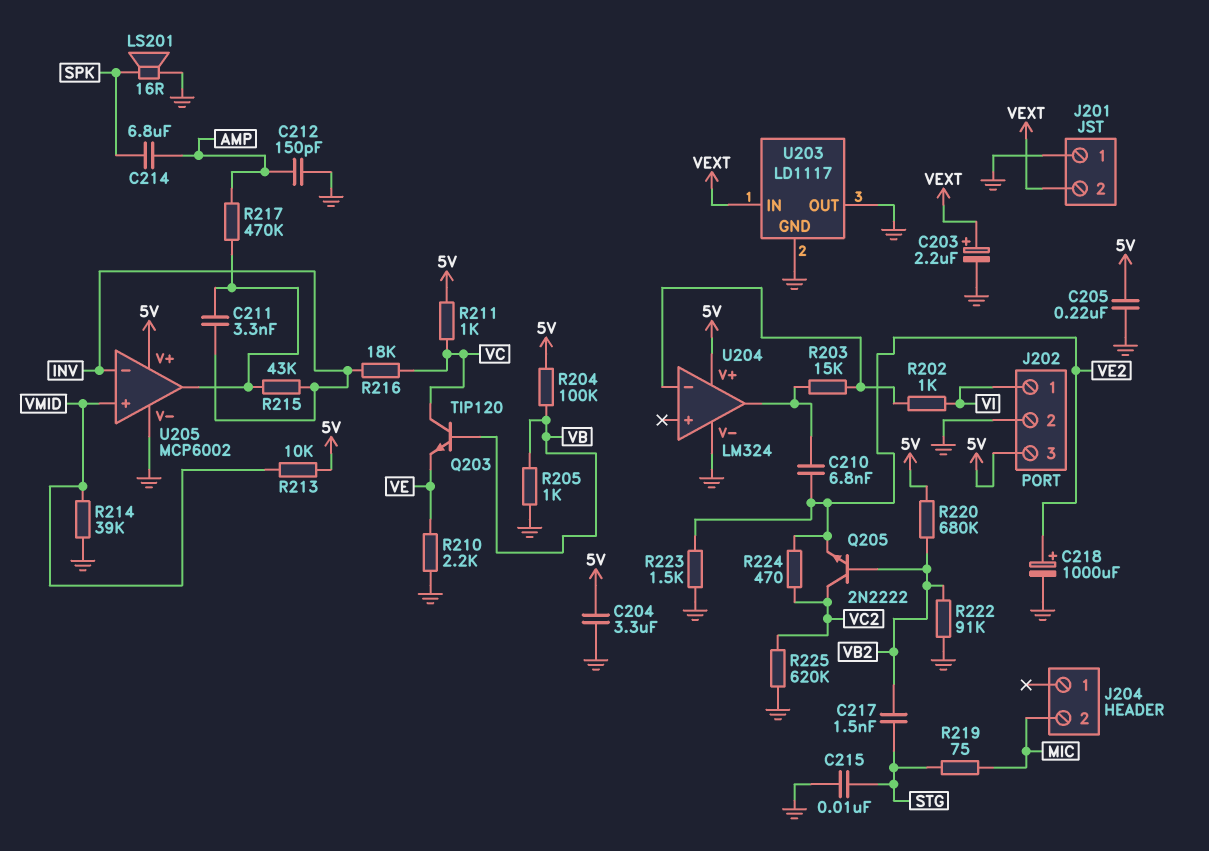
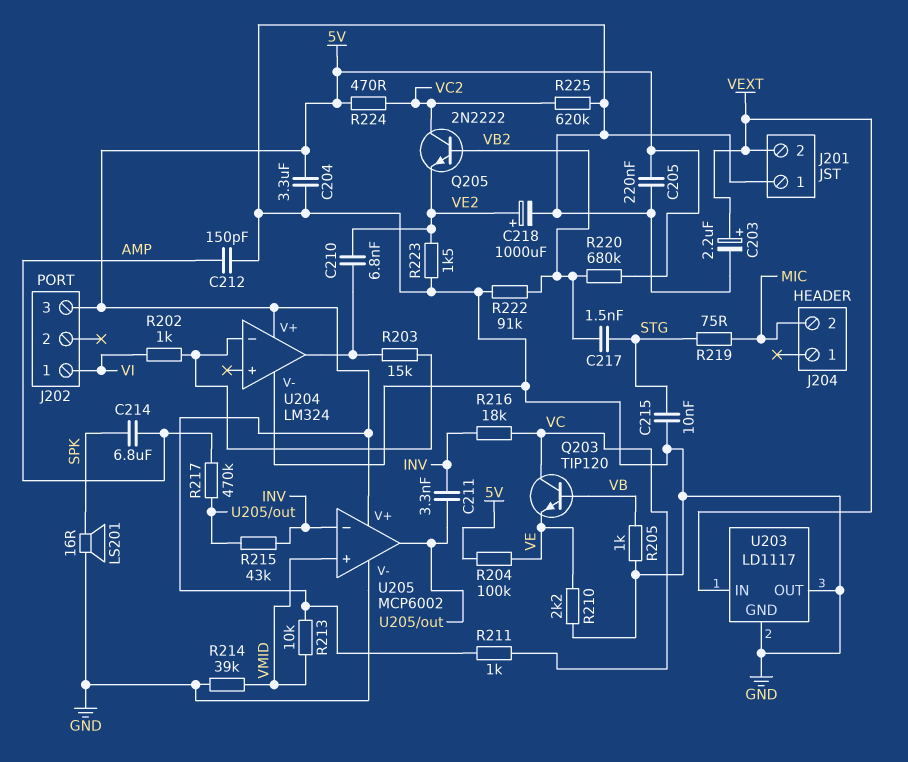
J202 pin 2: GND -> none
R204: 100k (5V, VB) -> 100k (5V, VE)
R224: 470 (VC2, VE2) -> 470 (5V, VC2)

